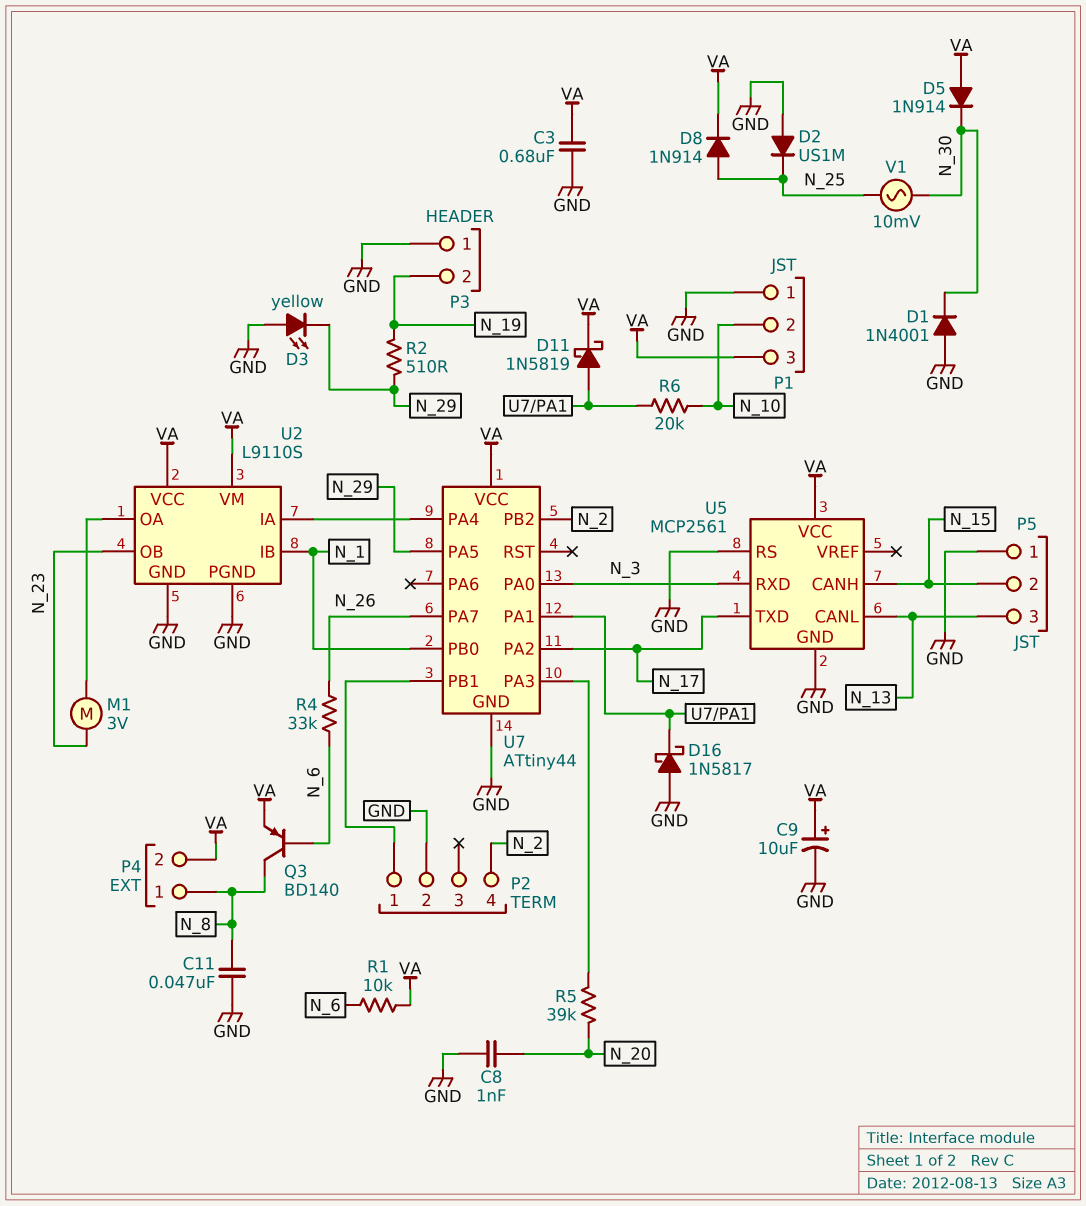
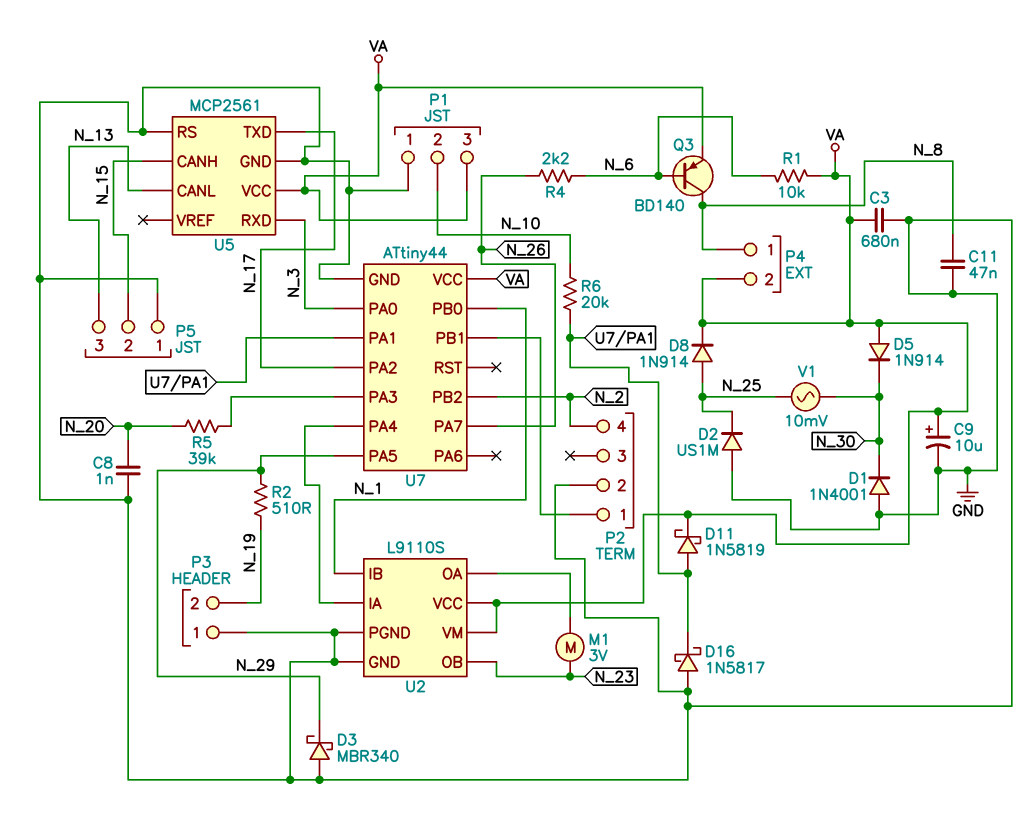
D3: LED yellow (A GND, K N_29) -> schottky MBR340 (A GND, K N_29)
R4: 33k (N_6, N_26) -> 2.2k (N_6, N_26)

